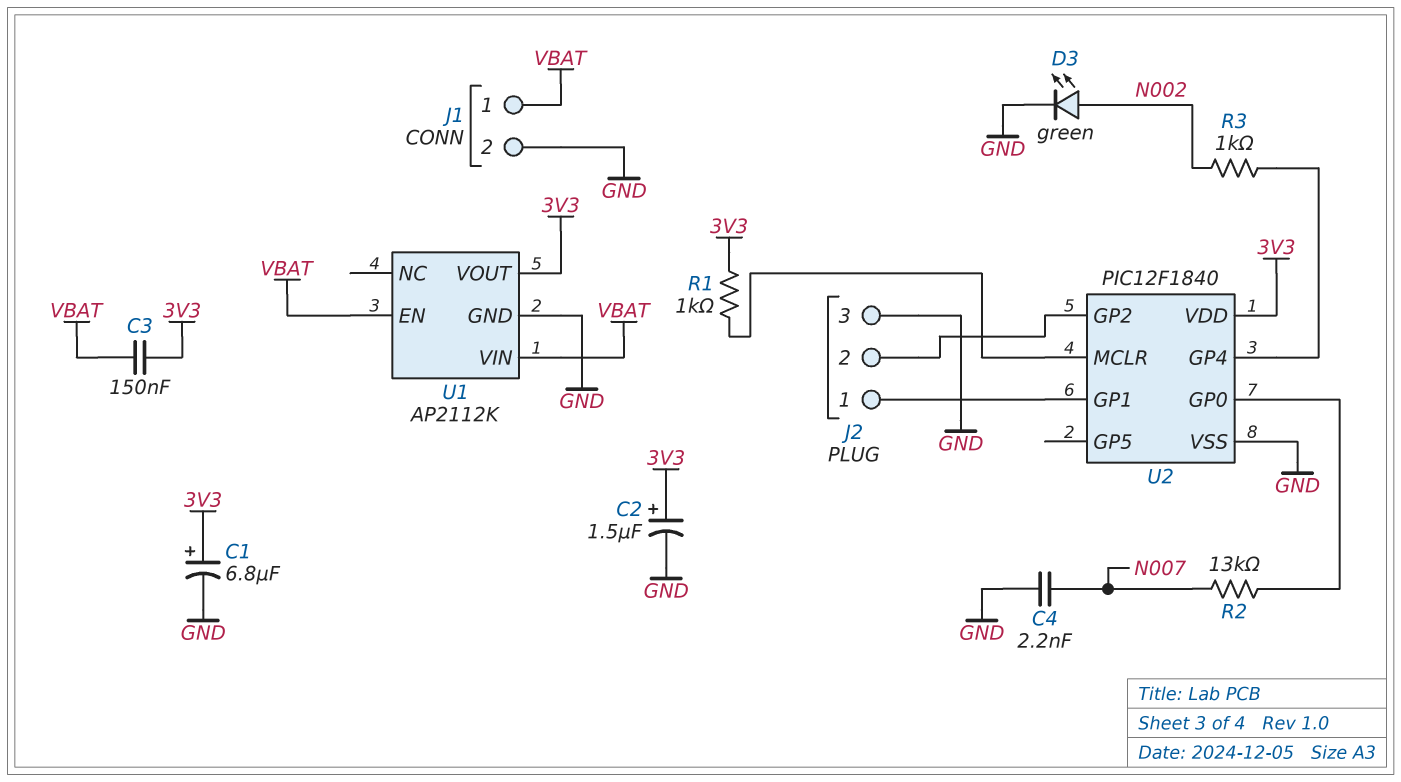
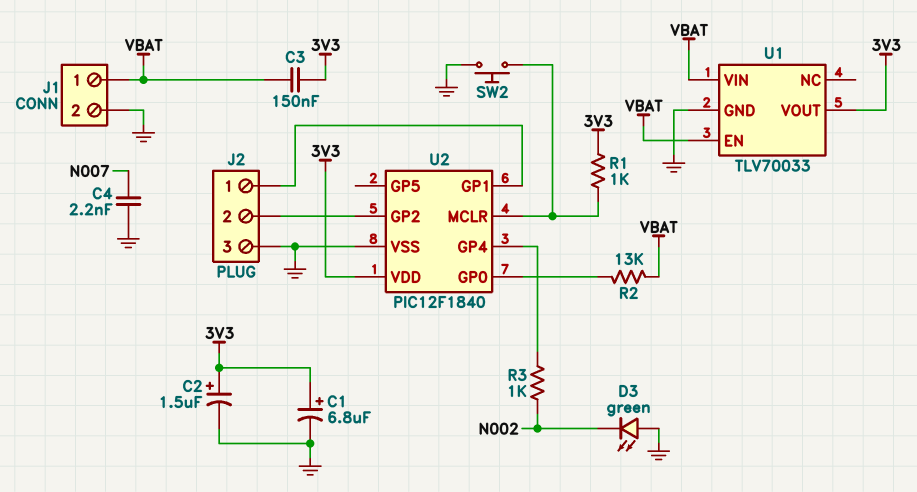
D3: LED green (A N002, K GND) -> LED green (A GND, K N002)
R2: 13k (N007, U2/GP0) -> 13k (U2/GP0, VBAT)
SW2: none -> button (GND, U2/MCLR)
U1: AP2112K -> TLV70033

